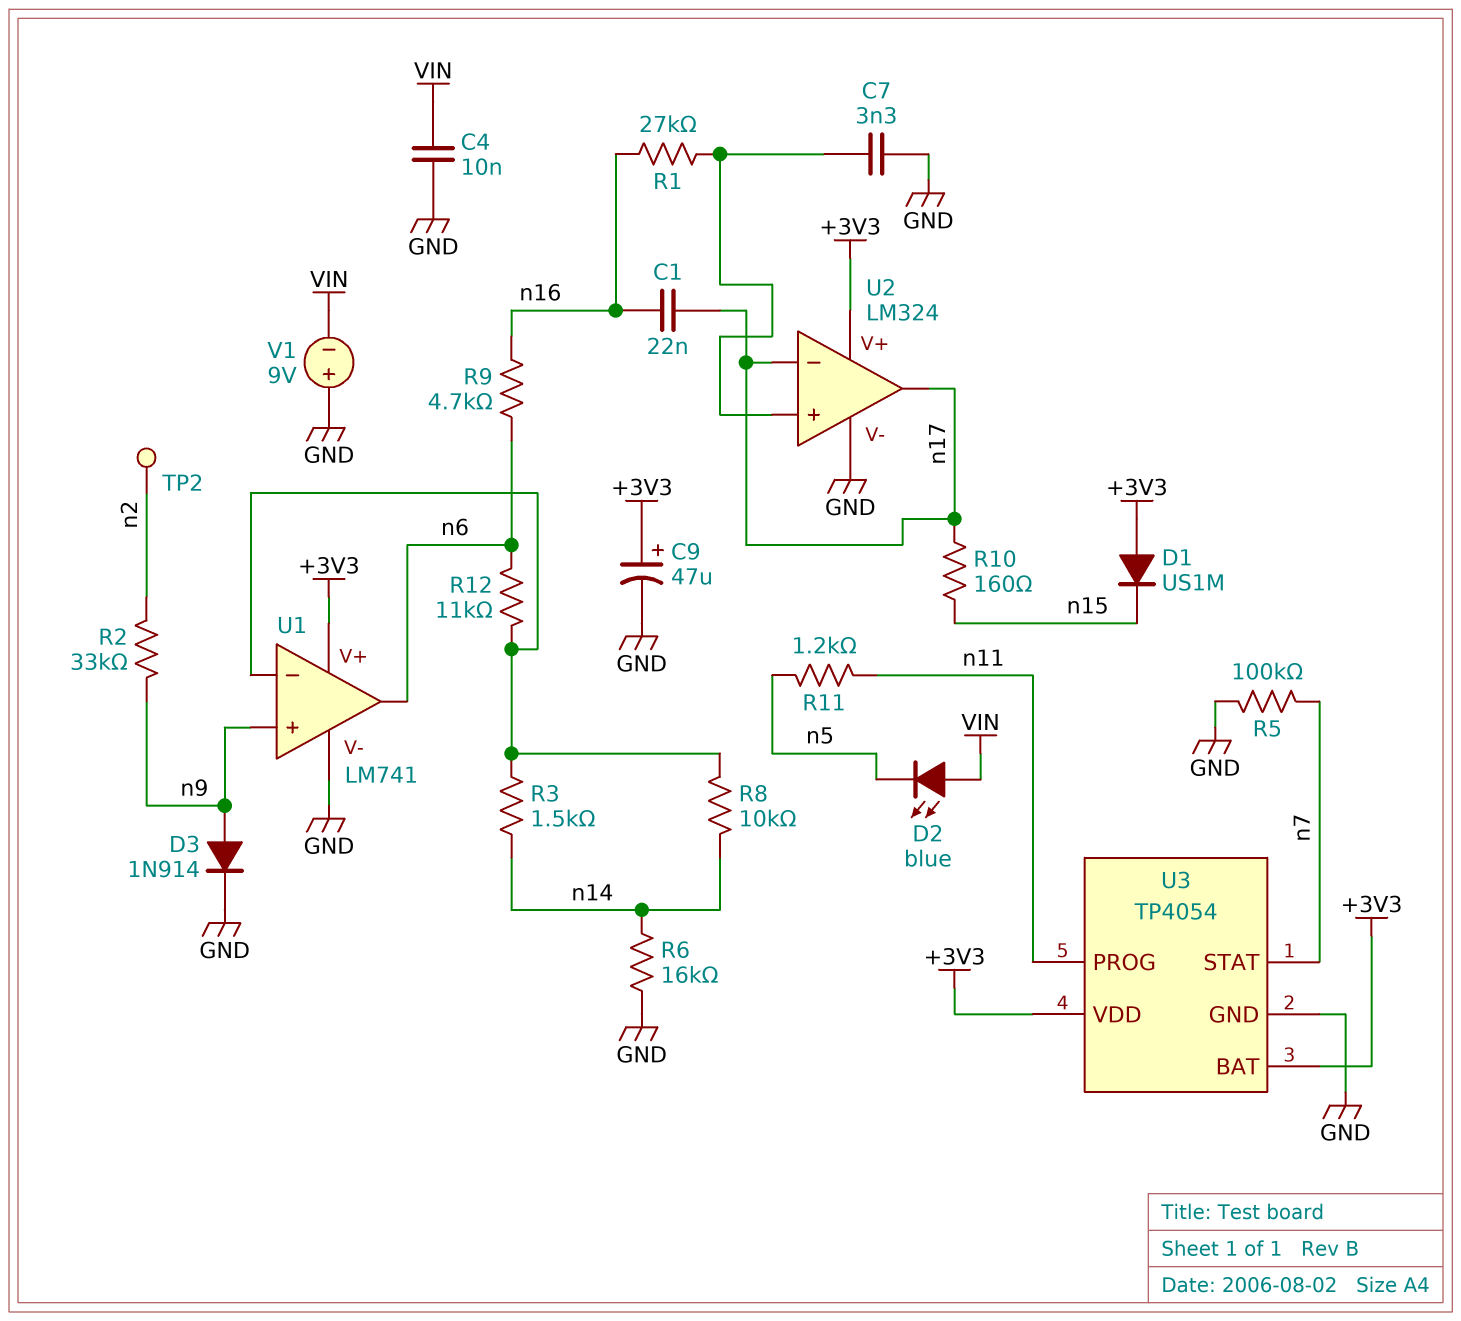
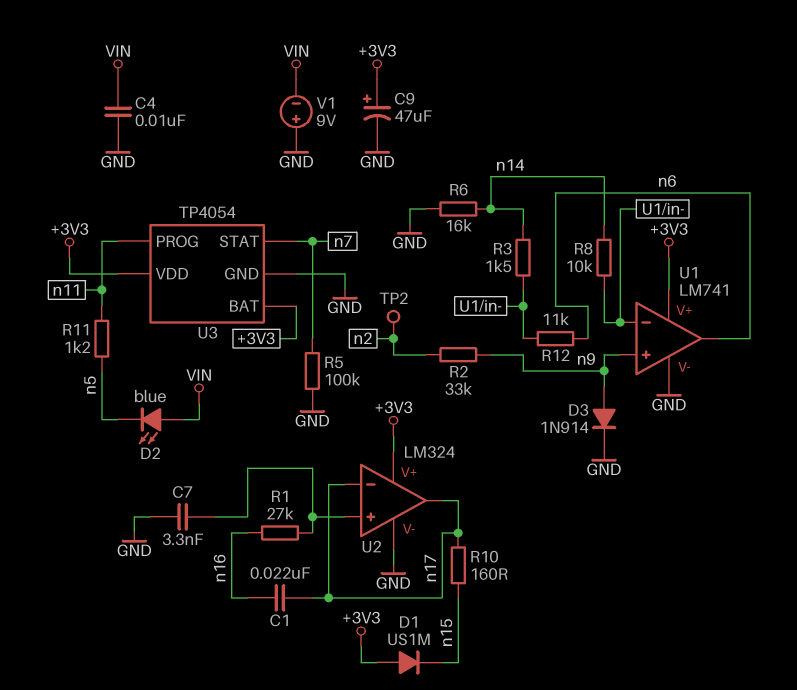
R9: 4.7k (n6, n16) -> none

